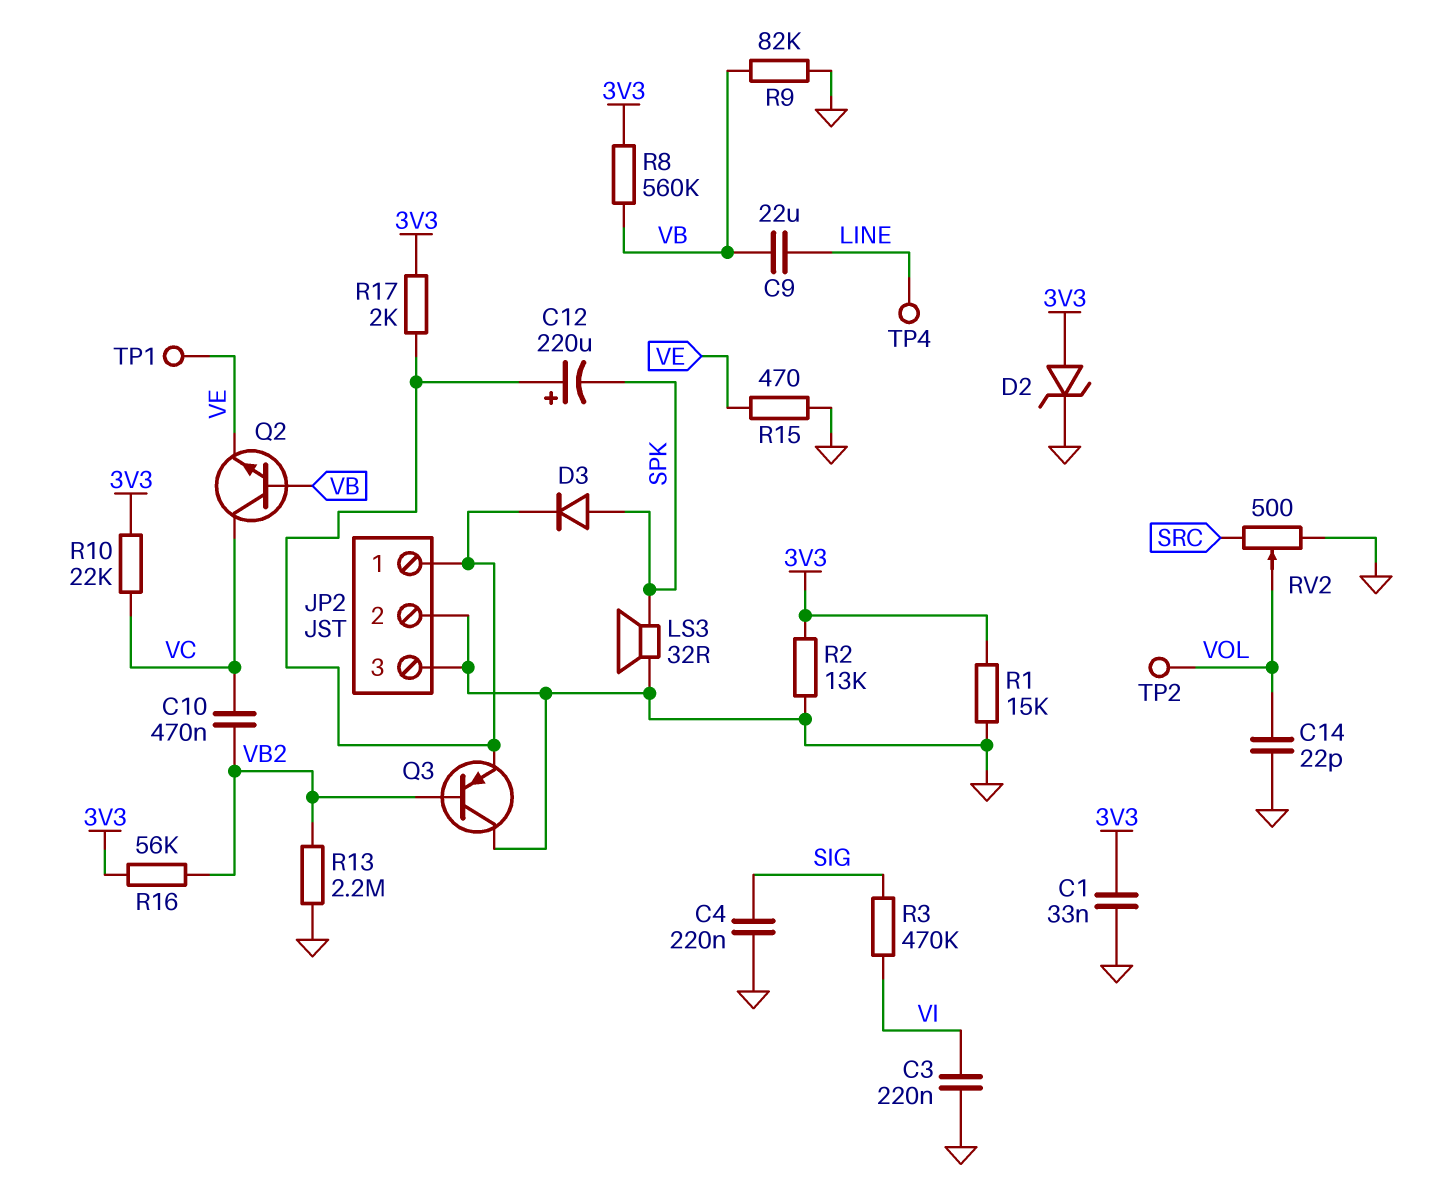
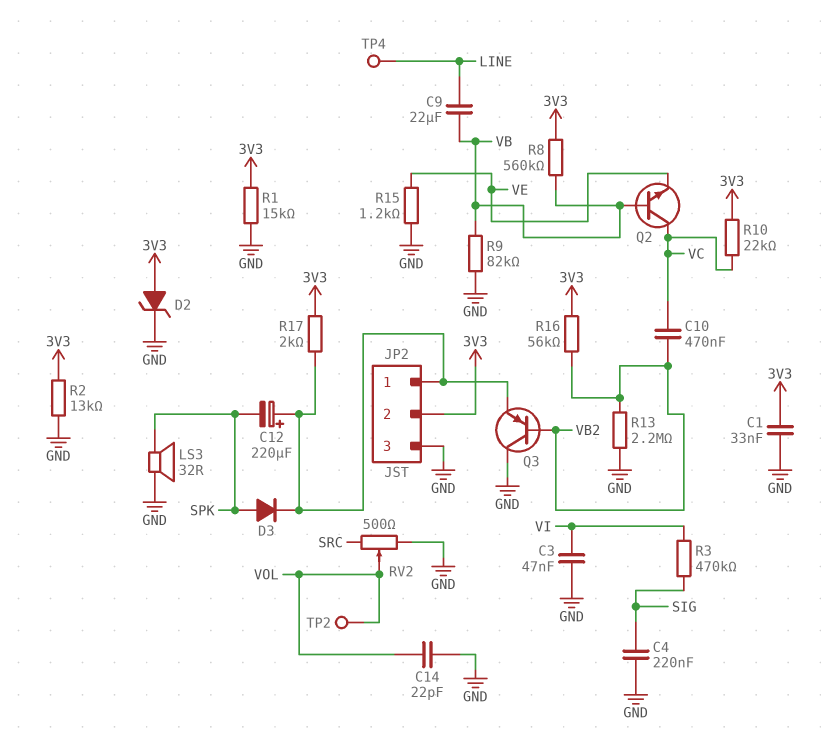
C3: 220nF (GND, VI) -> 47nF (GND, VI)
JP2 pin 2: GND -> 3V3
R15: 470 (GND, VE) -> 1.2k (GND, VE)
TP1: test point (VE) -> none

